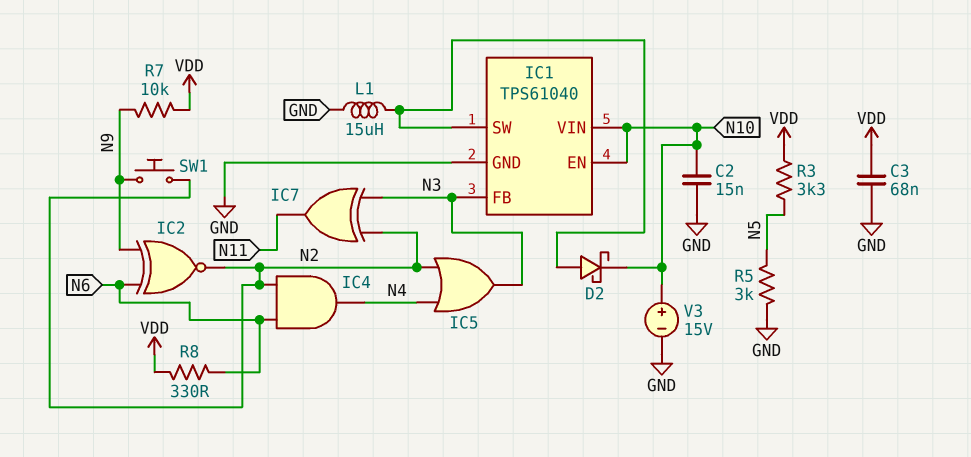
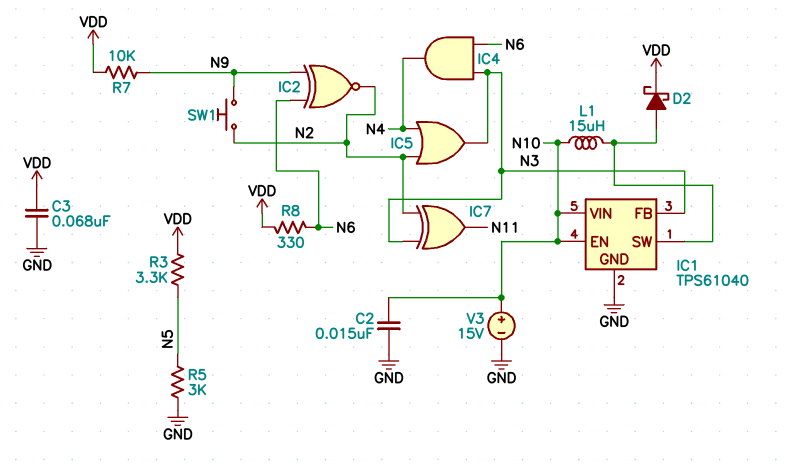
D2: schottky (A IC1/SW, K N10) -> schottky (A IC1/SW, K VDD)
IC4: AND (in N2, in N6, out N4) -> AND (in N3, in N6, out N4)
L1: 15uH (GND, IC1/SW) -> 15uH (IC1/SW, N10)

